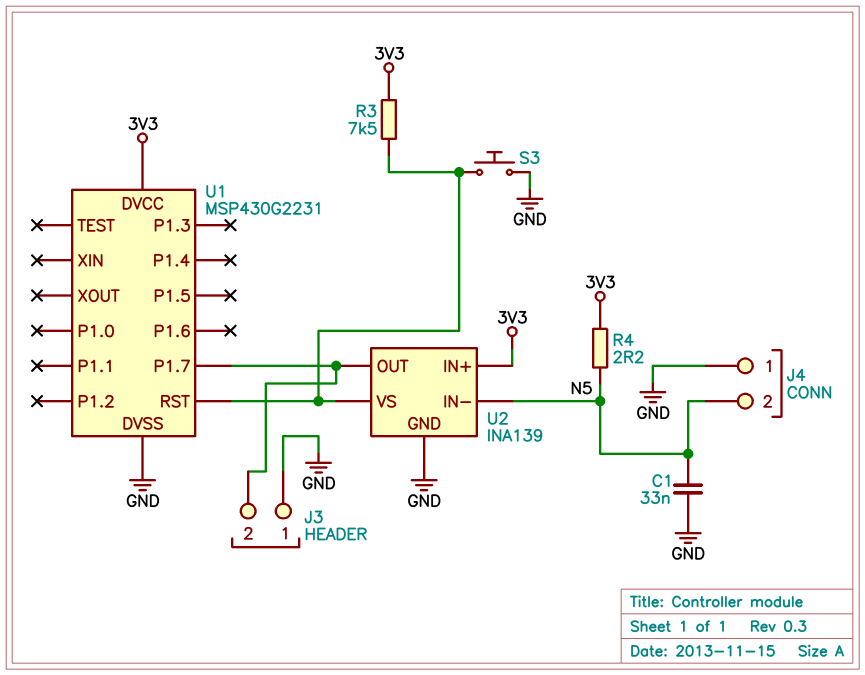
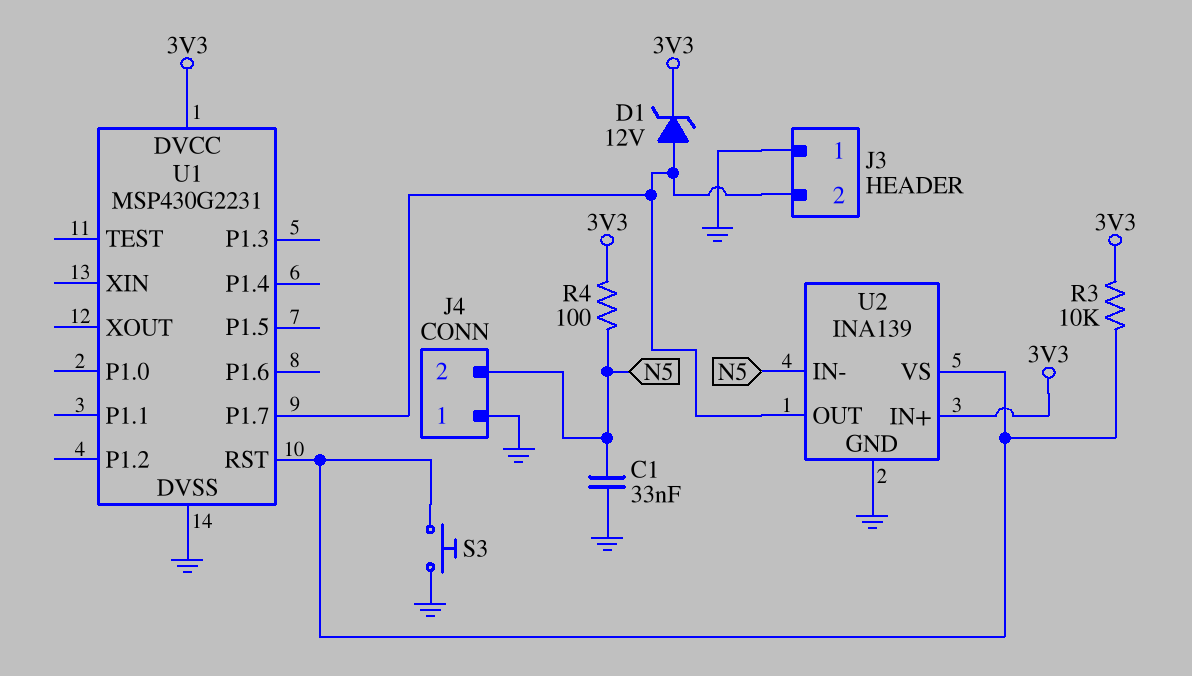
D1: none -> zener 12V (A J3/2, K 3V3)
R3: 7.5k (3V3, U1/RST) -> 10k (3V3, U1/RST)
R4: 2.2 (3V3, N5) -> 100 (3V3, N5)

